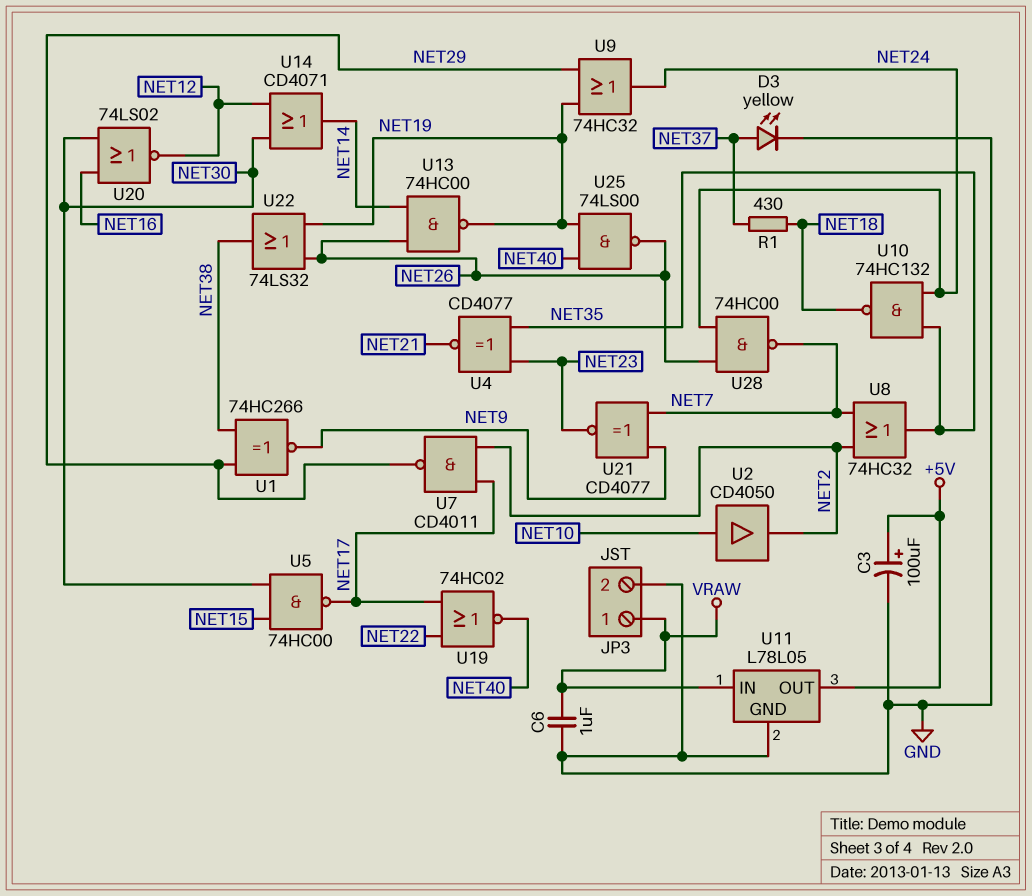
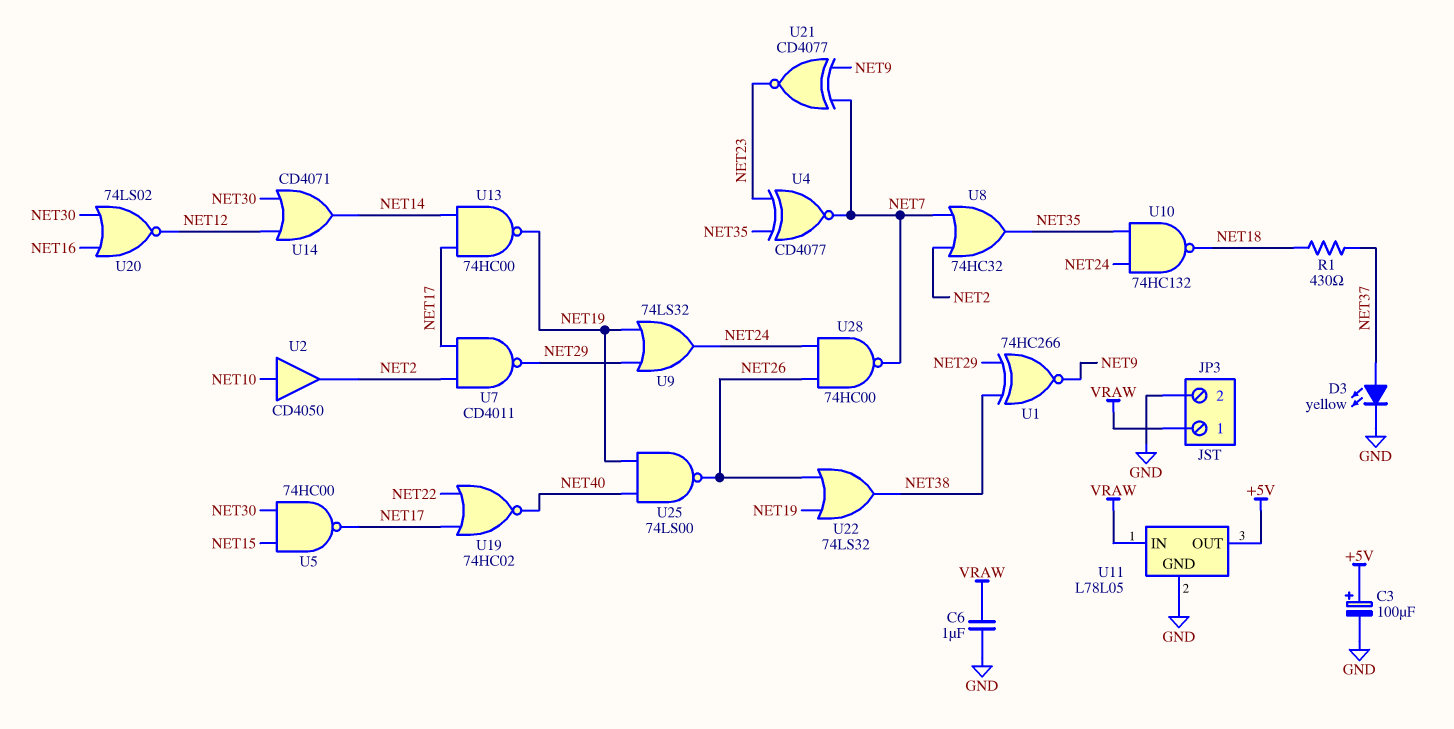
U4: XNOR CD4077 (in NET23, in NET35, out NET21) -> XNOR CD4077 (in NET23, in NET35, out NET7)
U9: OR 74HC32 (in NET19, in NET29, out NET24) -> OR 74LS32 (in NET19, in NET29, out NET24)
U13: NAND 74HC00 (in NET14, in NET26, out NET19) -> NAND 74HC00 (in NET14, in NET17, out NET19)

